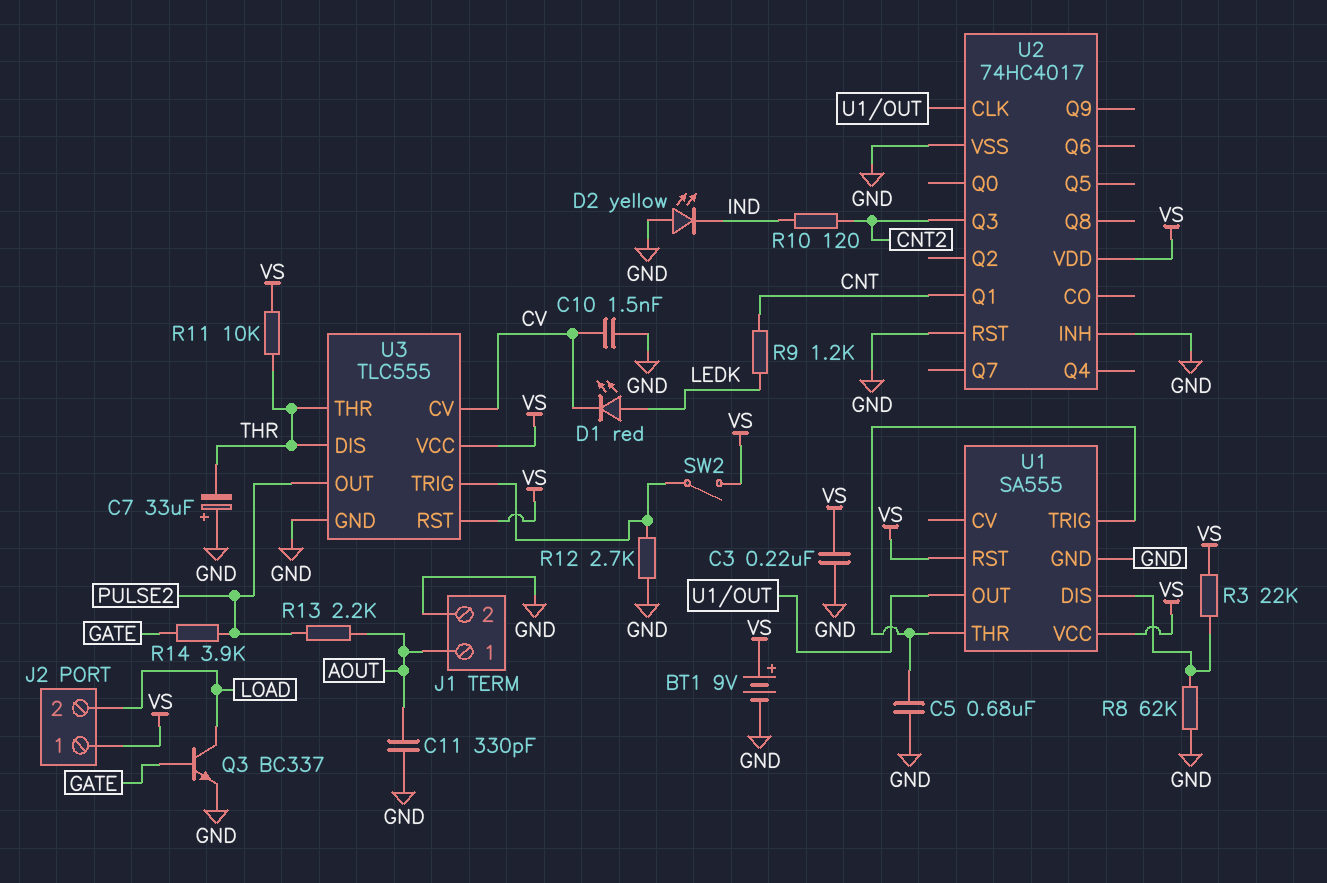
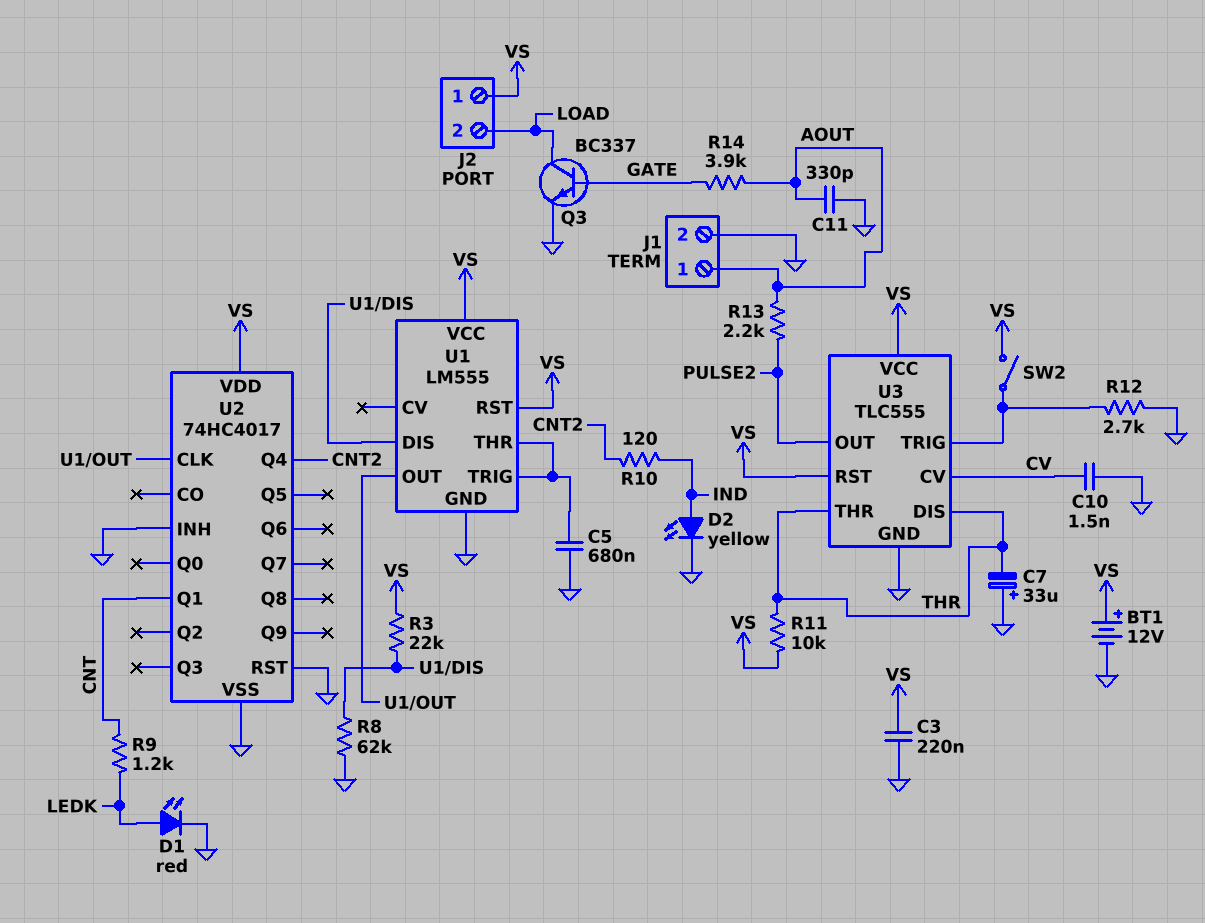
BT1: 9V (plus VS, minus GND) -> 12V (plus VS, minus GND)
D1: LED red (A LEDK, K CV) -> LED red (A LEDK, K GND)
D2: LED yellow (A GND, K IND) -> LED yellow (A IND, K GND)
R14: 3.9k (GATE, PULSE2) -> 3.9k (AOUT, GATE)
U1: SA555 -> LM555
U2 pin Q3: CNT2 -> none
U2 pin Q4: none -> CNT2

